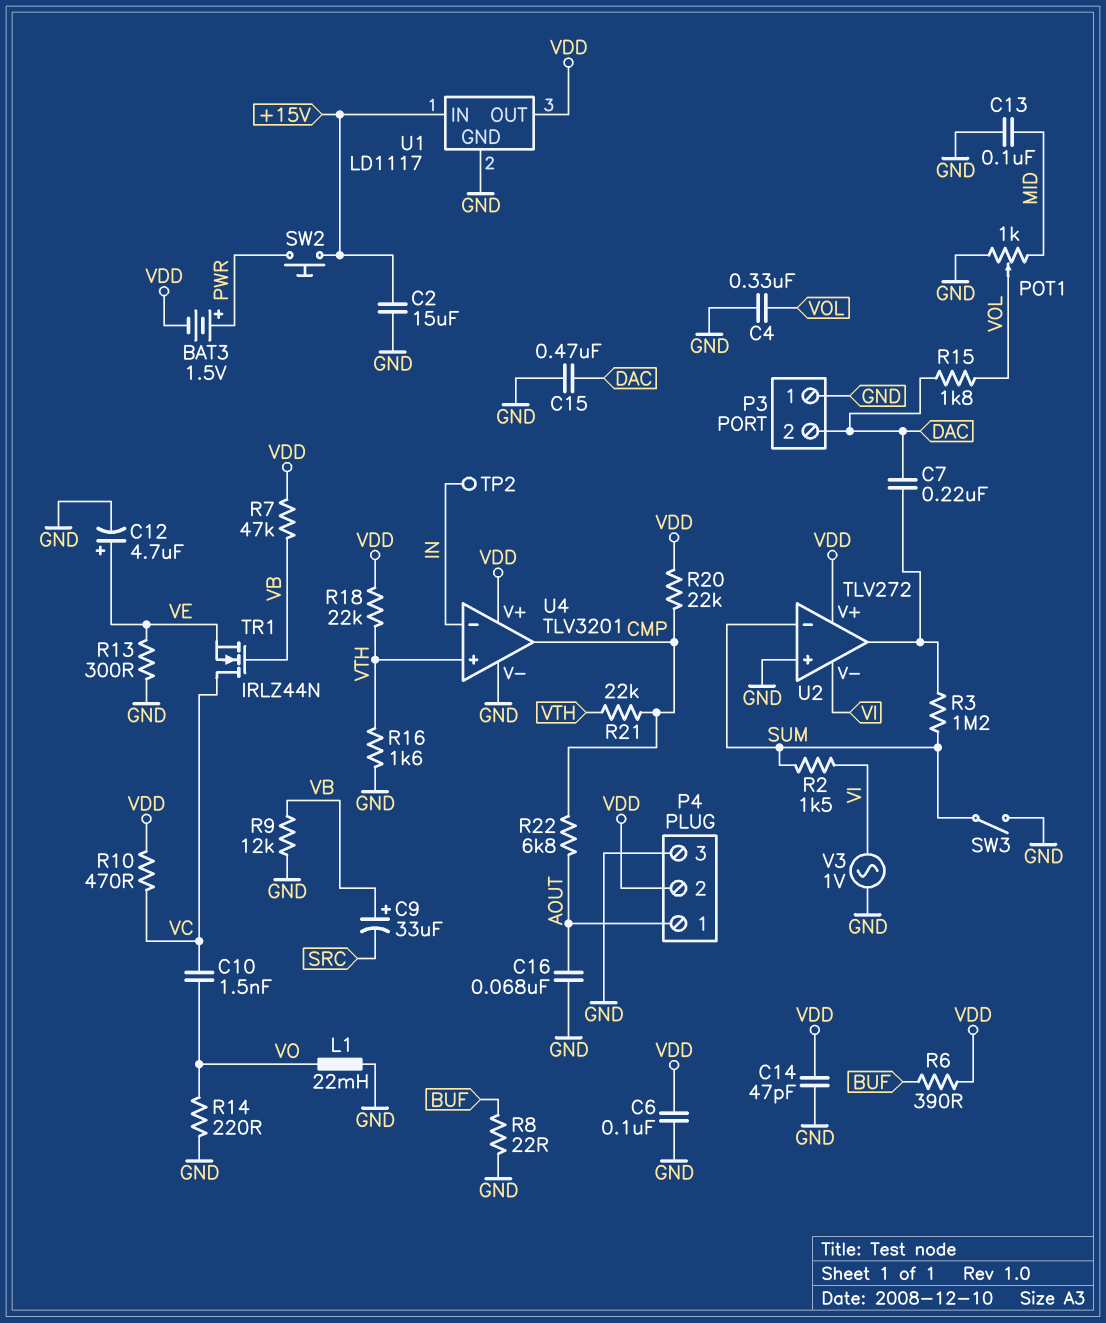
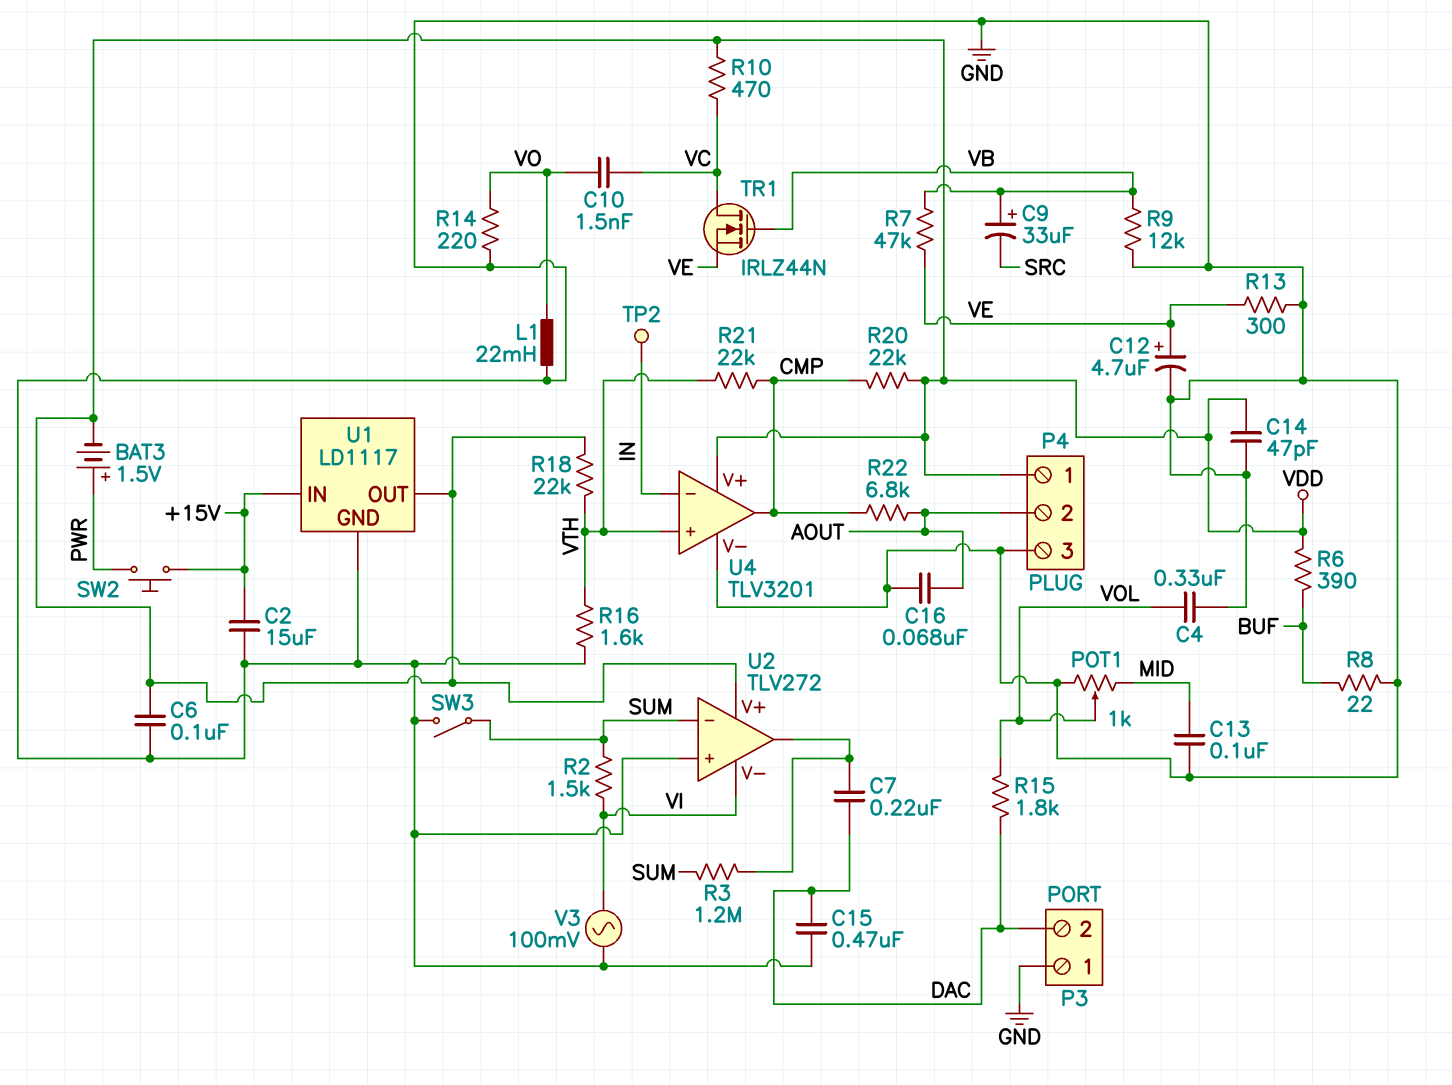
P4 pin 1: AOUT -> VDD
P4 pin 2: VDD -> AOUT
R7: 47k (VB, VDD) -> 47k (VB, VE)
V3: AC 1V (GND, VI) -> AC 100mV (GND, VI)

